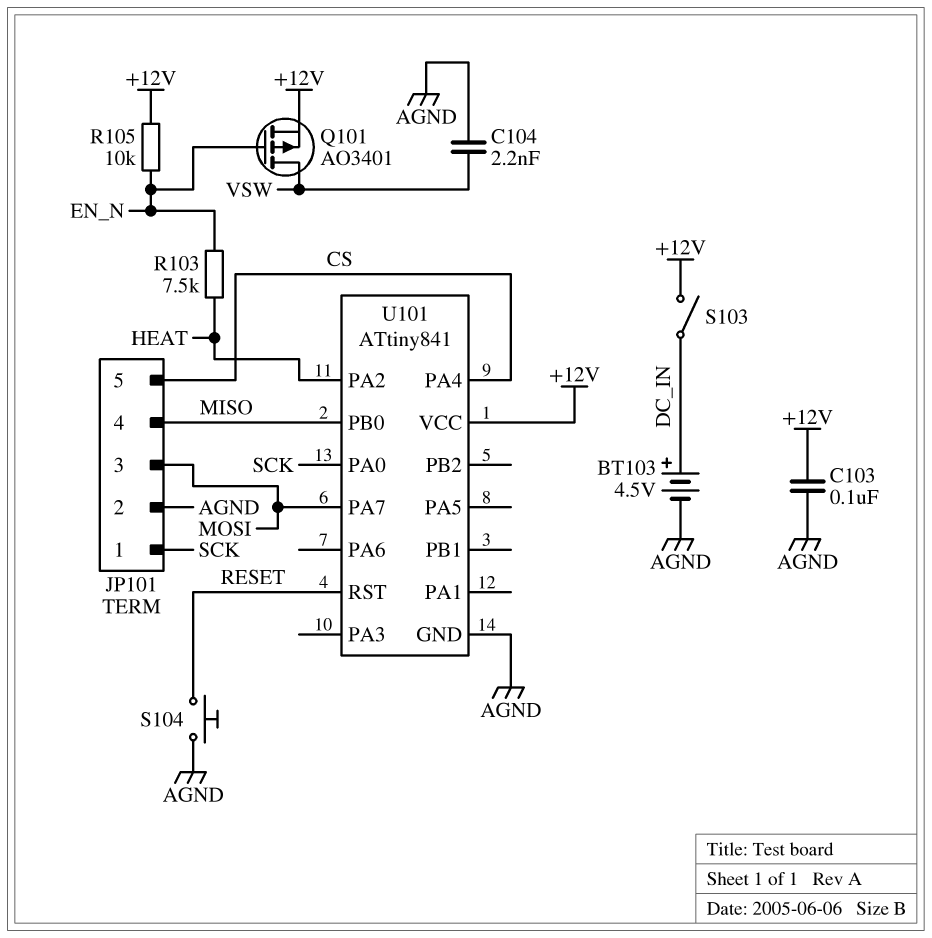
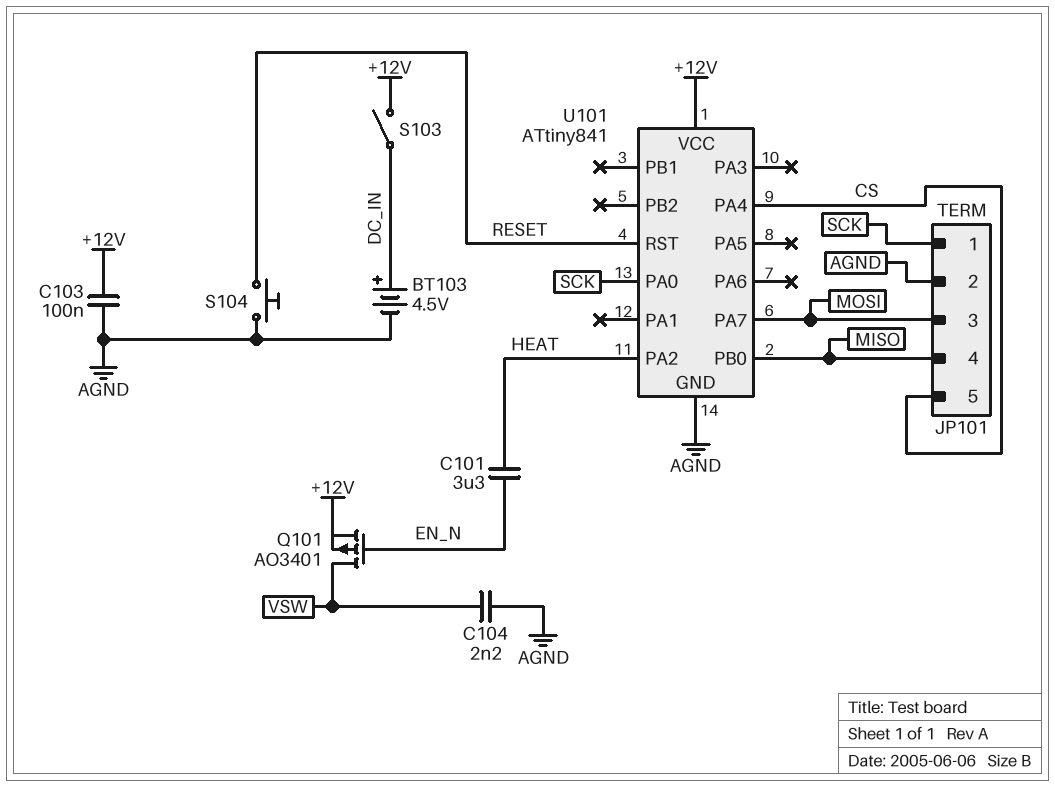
C101: none -> 3.3uF (EN_N, HEAT)
R103: 7.5k (EN_N, HEAT) -> none
R105: 10k (+12V, EN_N) -> none

